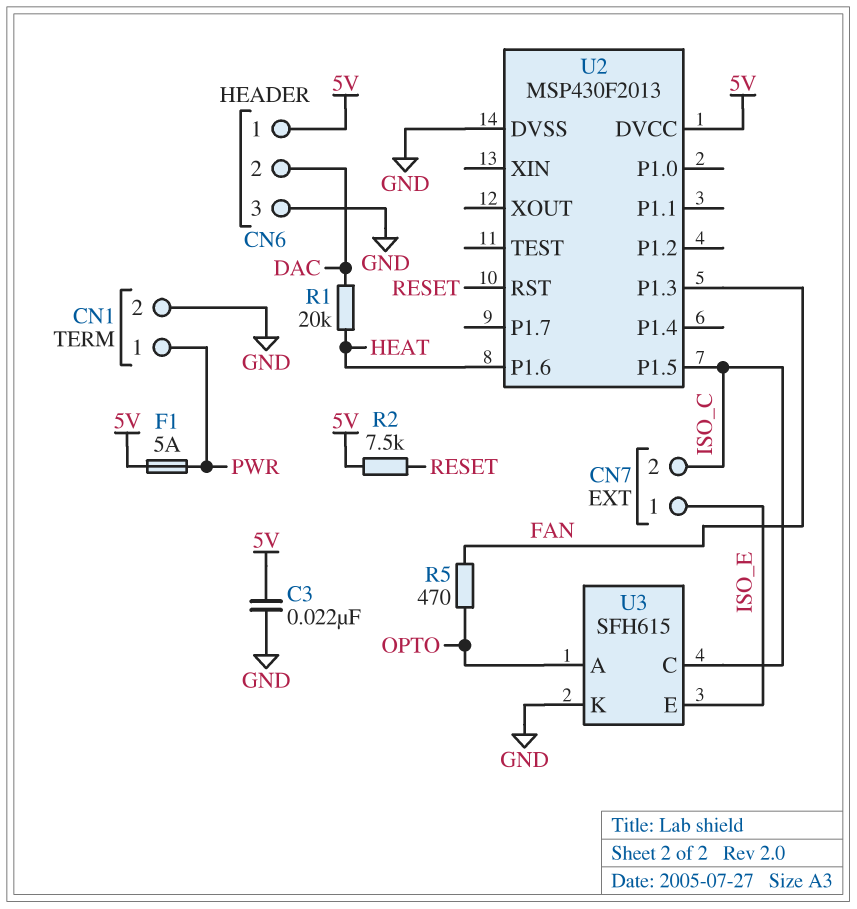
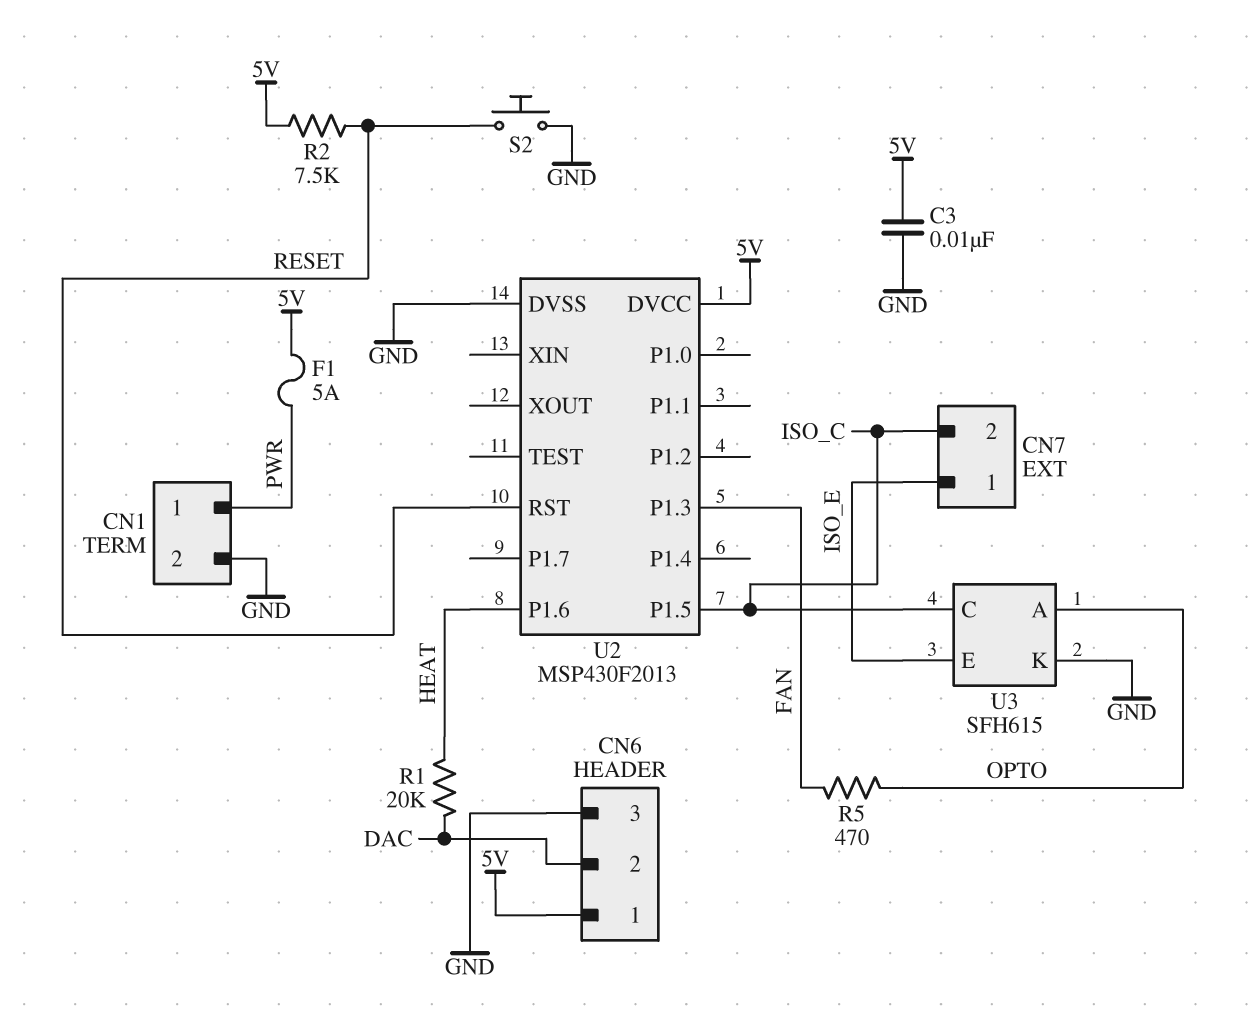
C3: 22nF (5V, GND) -> 10nF (5V, GND)
S2: none -> button (GND, RESET)

